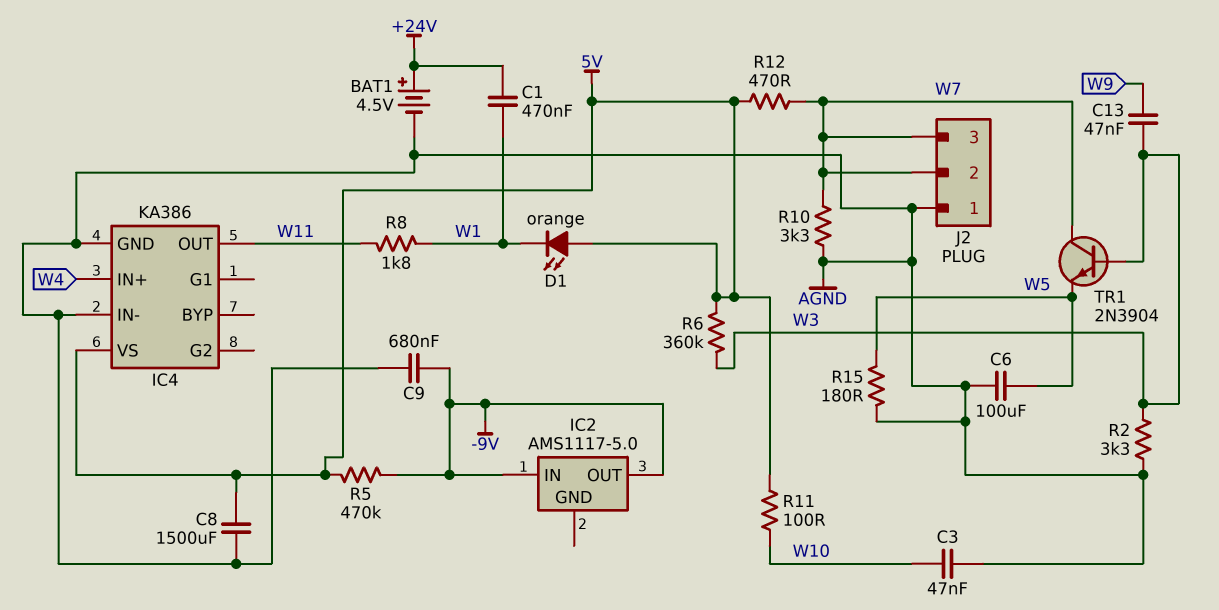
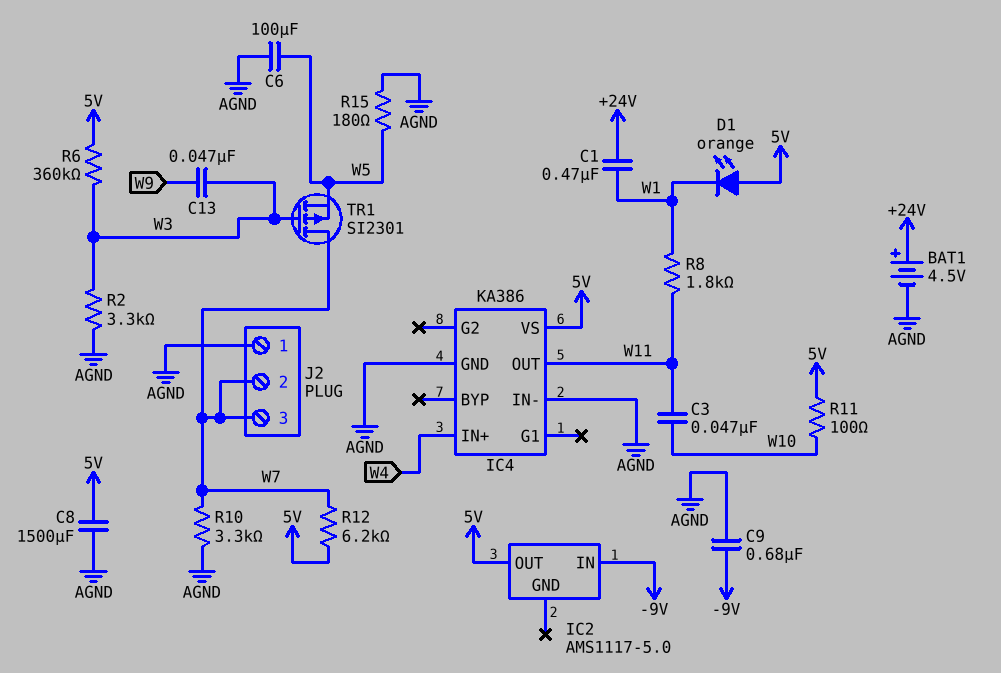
C3: 47nF (AGND, W10) -> 47nF (W10, W11)
IC2 pin OUT: -9V -> 5V
R5: 470k (-9V, 5V) -> none
R12: 470 (5V, W7) -> 6.2k (5V, W7)
TR1: NPN 2N3904 (B W3, C W7, E W5) -> PMOS SI2301 (G W3, D W7, S W5)

